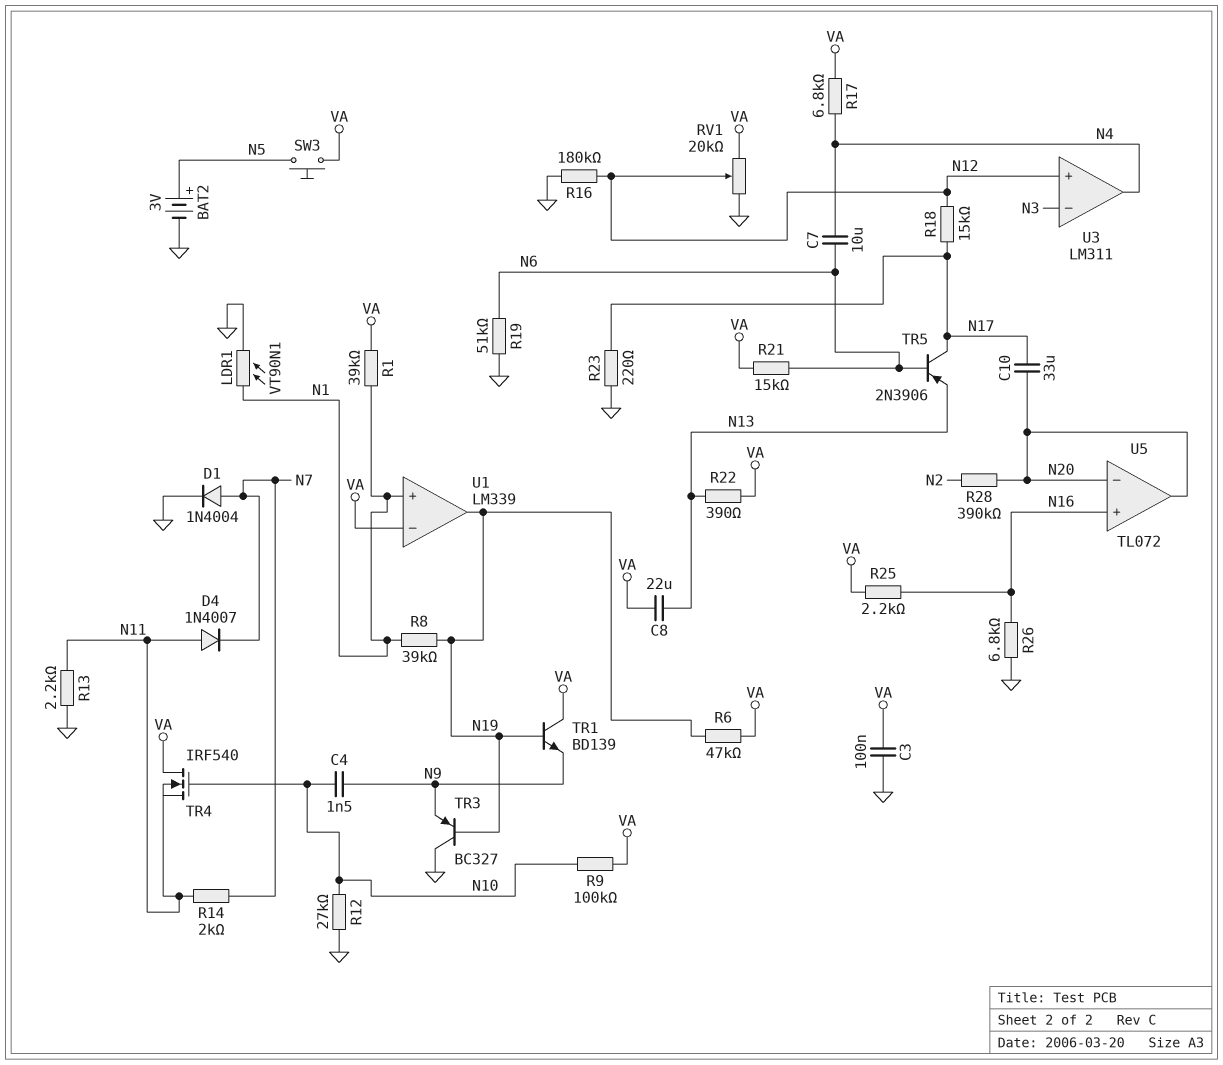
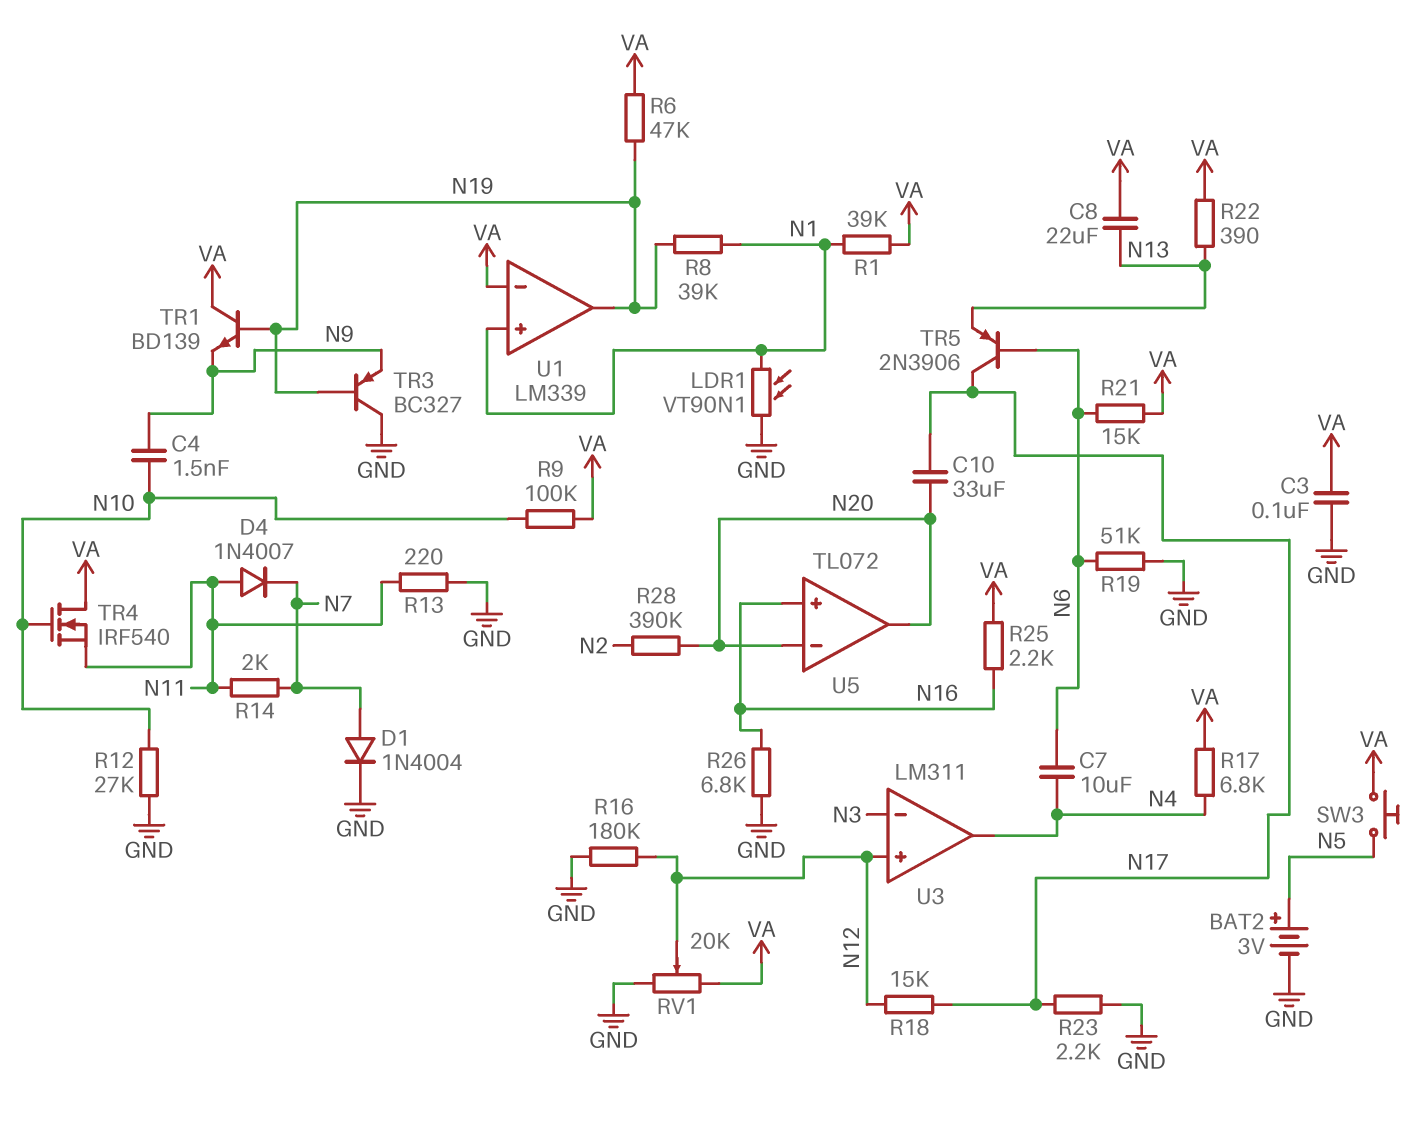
R13: 2.2k (GND, N11) -> 220 (GND, N11)
R23: 220 (GND, N17) -> 2.2k (GND, N17)

